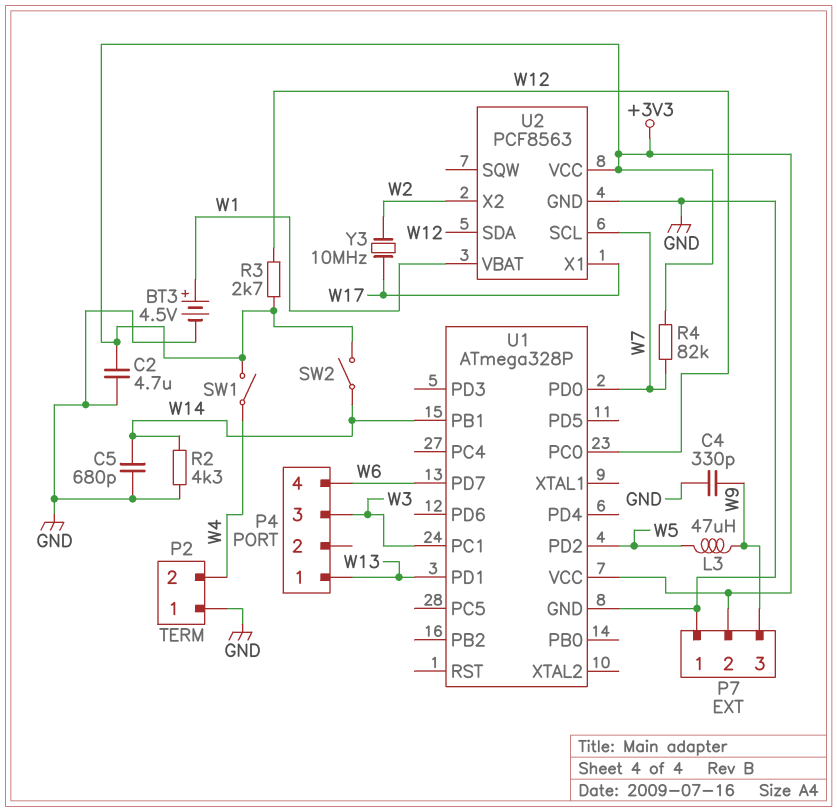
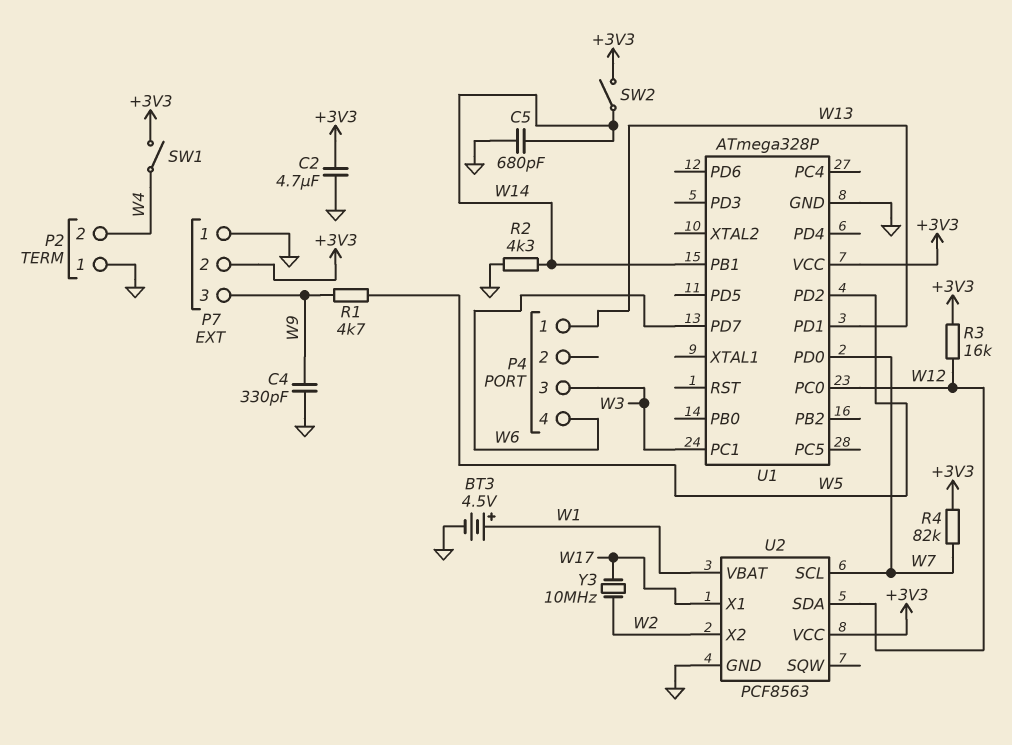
L3: 47uH (W5, W9) -> none
R1: none -> 4.7k (W5, W9)
R3: 2.7k (+3V3, W12) -> 16k (+3V3, W12)

